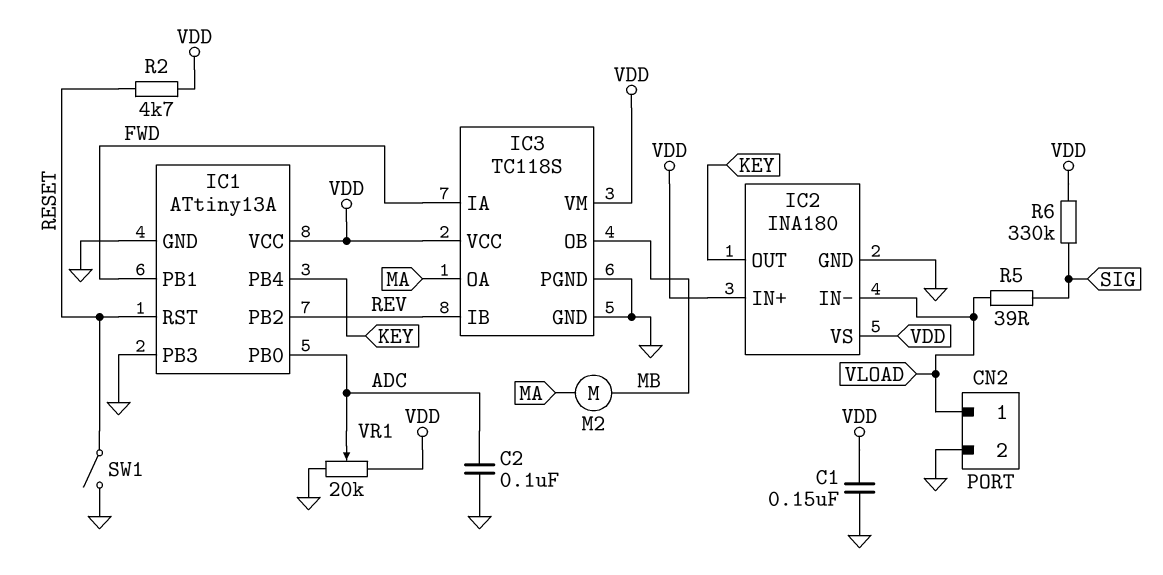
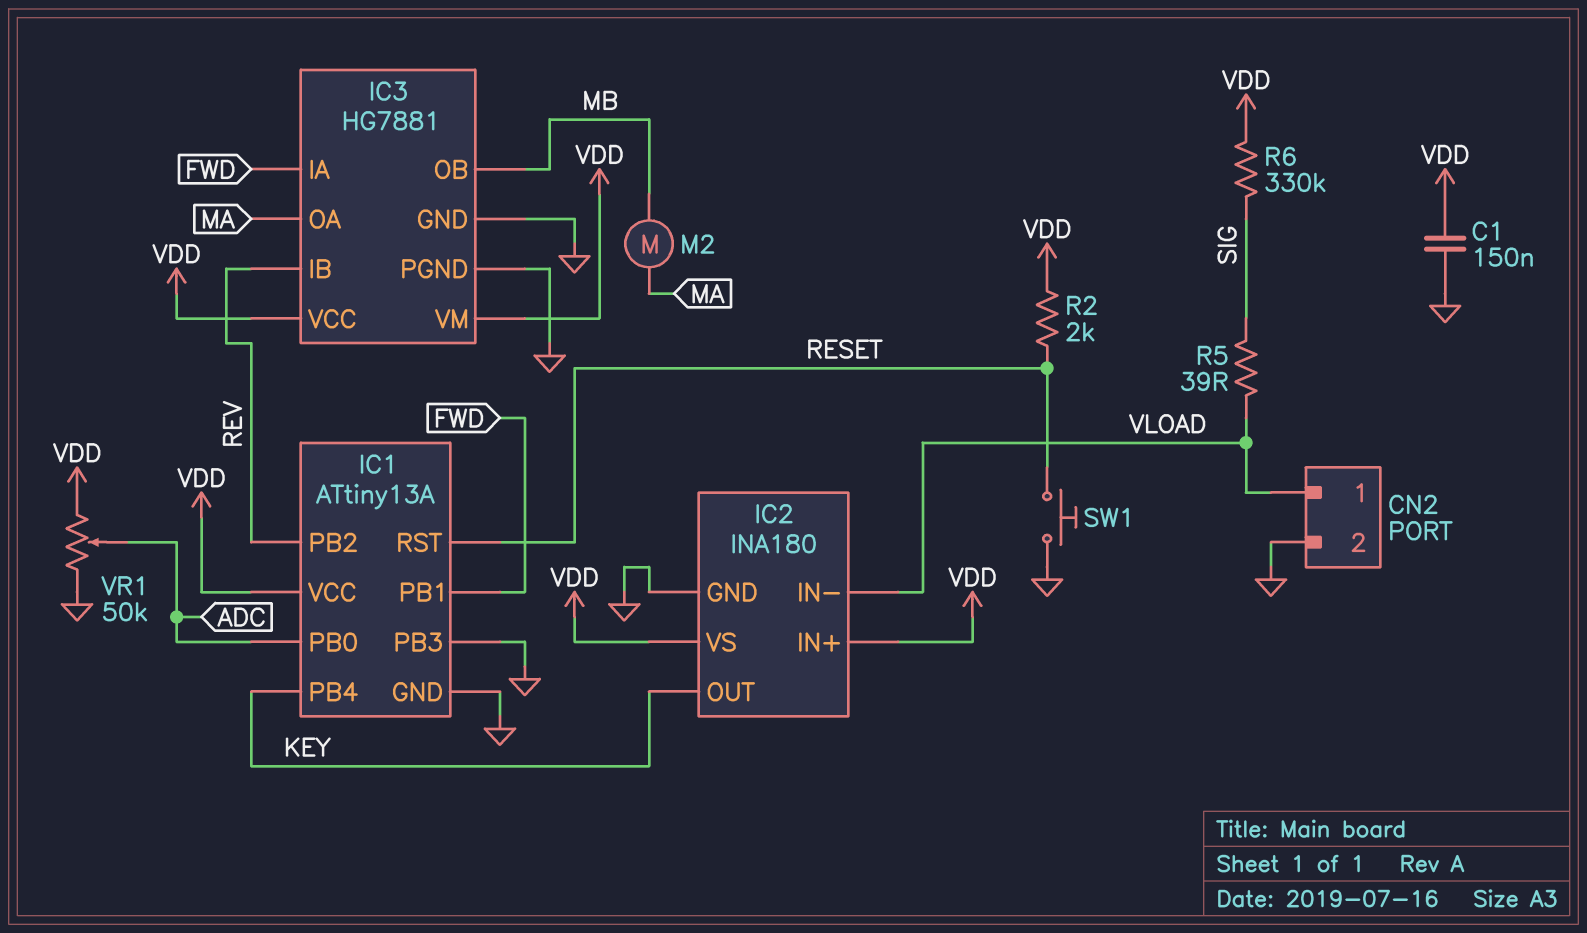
C2: 100nF (ADC, GND) -> none
IC3: TC118S -> HG7881
R2: 4.7k (RESET, VDD) -> 2k (RESET, VDD)
SW1: switch (GND, RESET) -> button (GND, RESET)
VR1: 20k (GND, VDD, wiper ADC) -> 50k (GND, VDD, wiper ADC)

